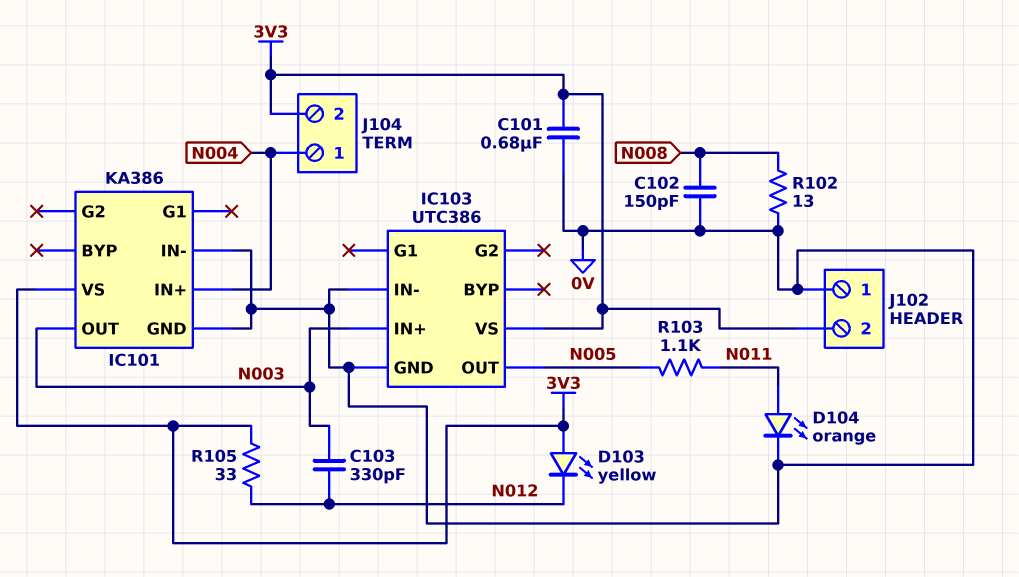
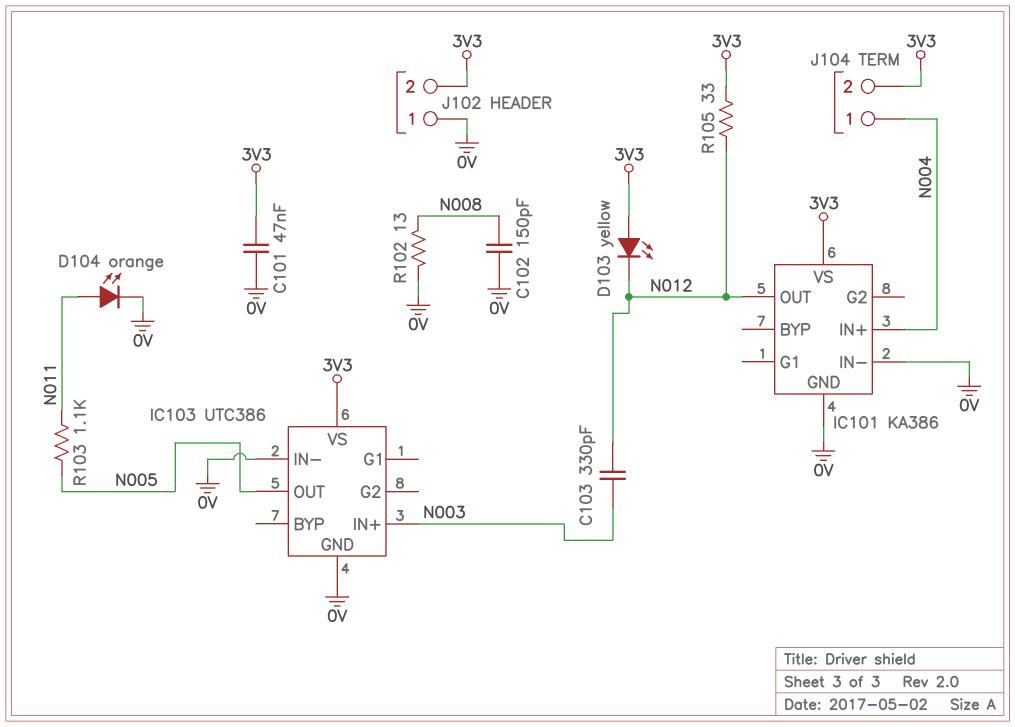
C101: 680nF (0V, 3V3) -> 47nF (0V, 3V3)
IC101 pin OUT: N003 -> N012

